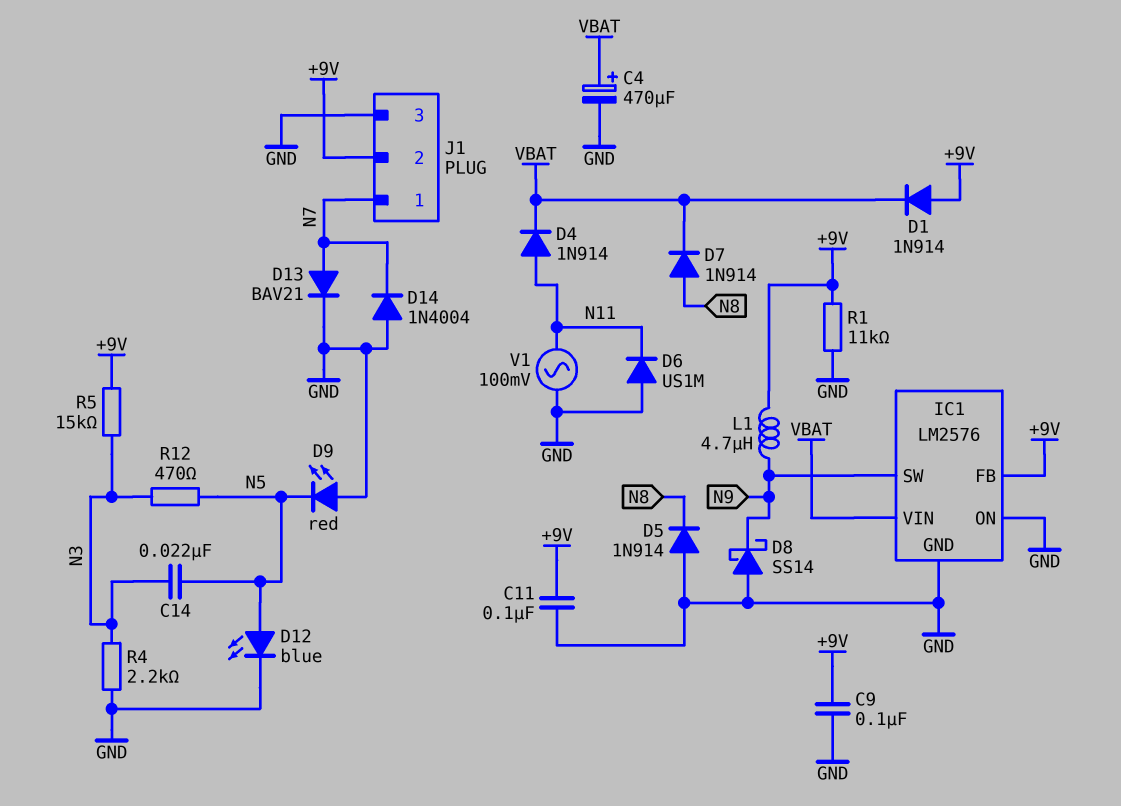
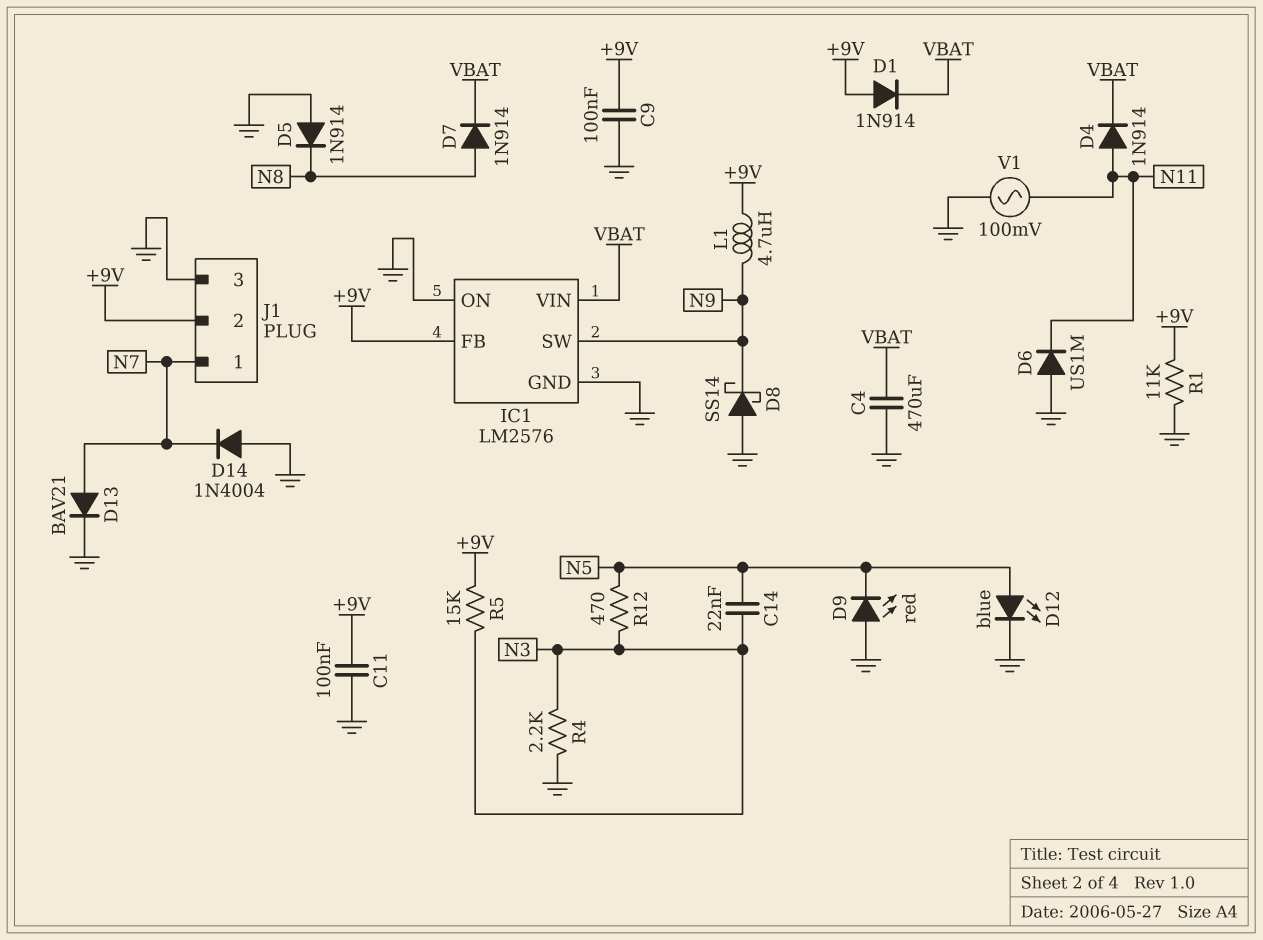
C4: 470uF (plus VBAT, minus GND) -> 470uF (GND, VBAT)

